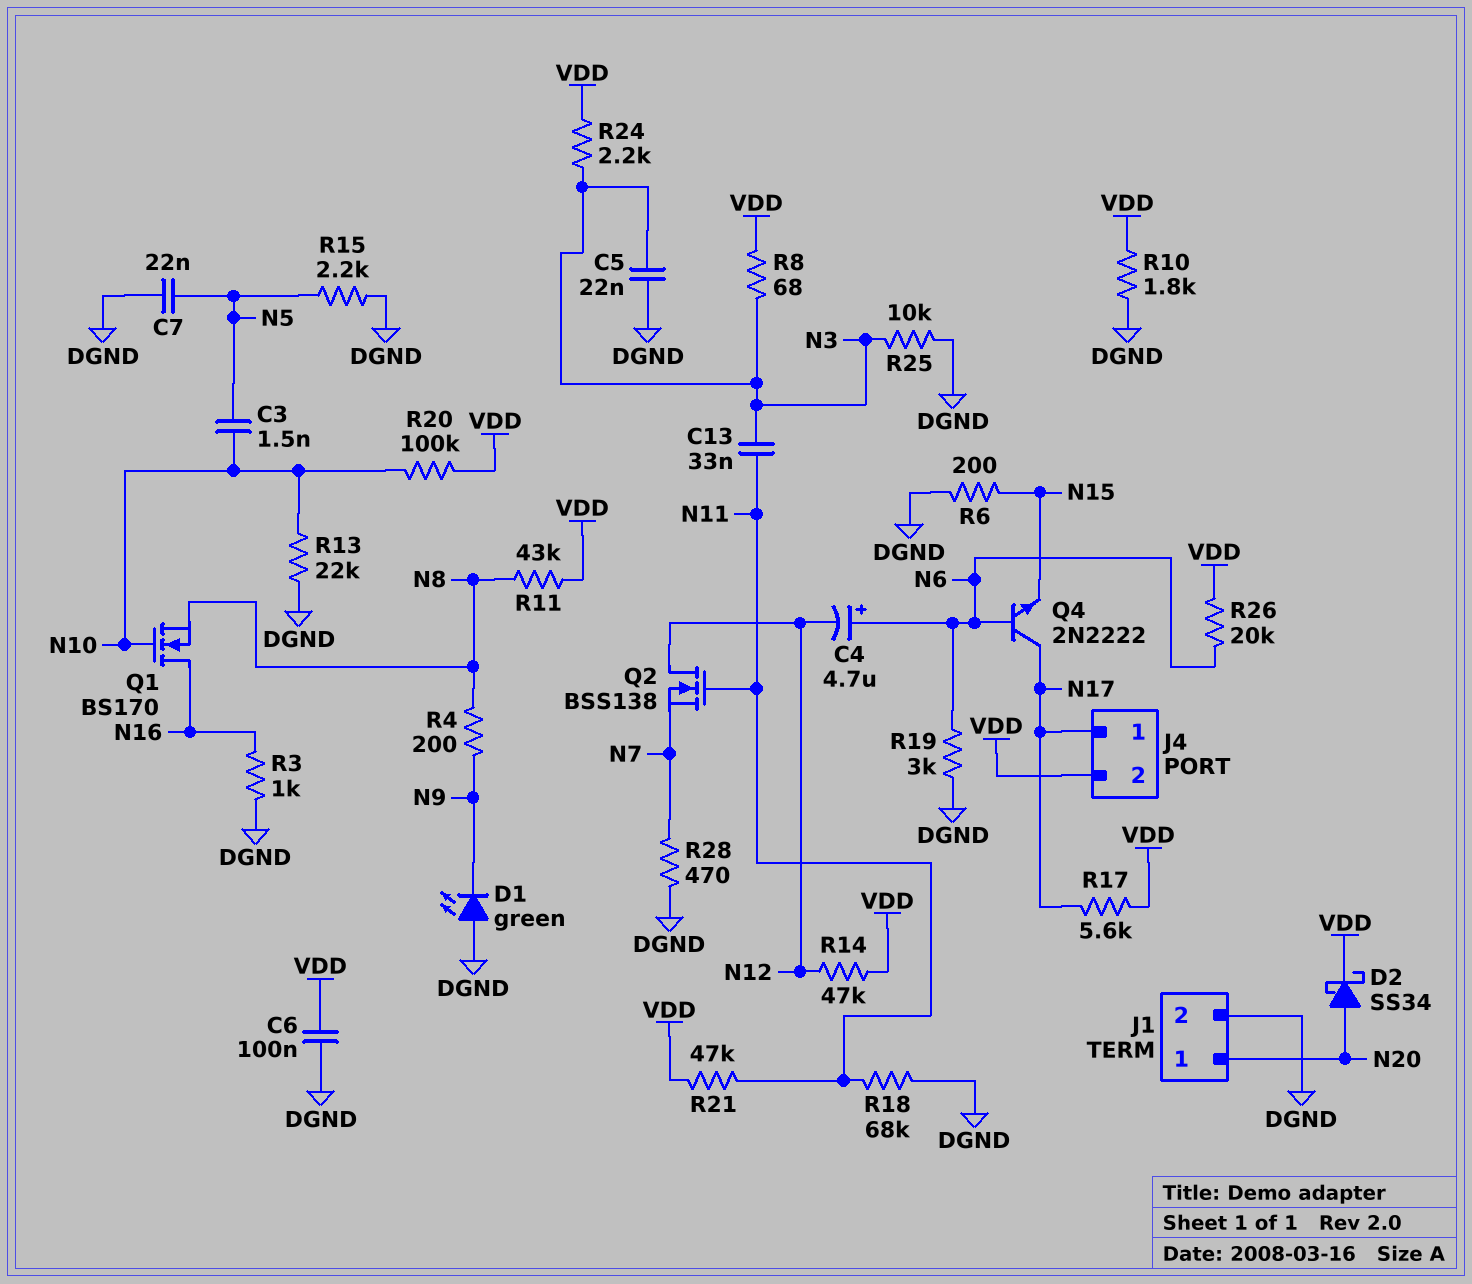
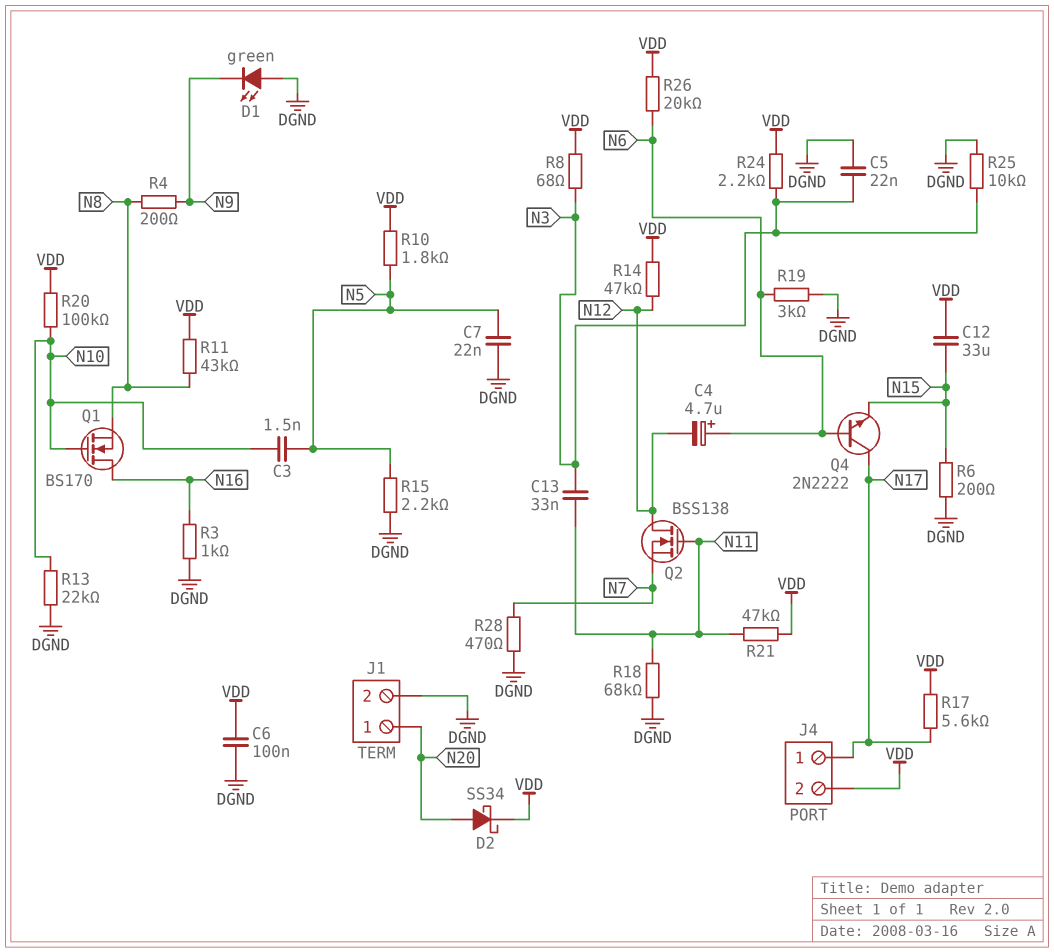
C12: none -> 33uF (N15, VDD)
R10: 1.8k (DGND, VDD) -> 1.8k (N5, VDD)

